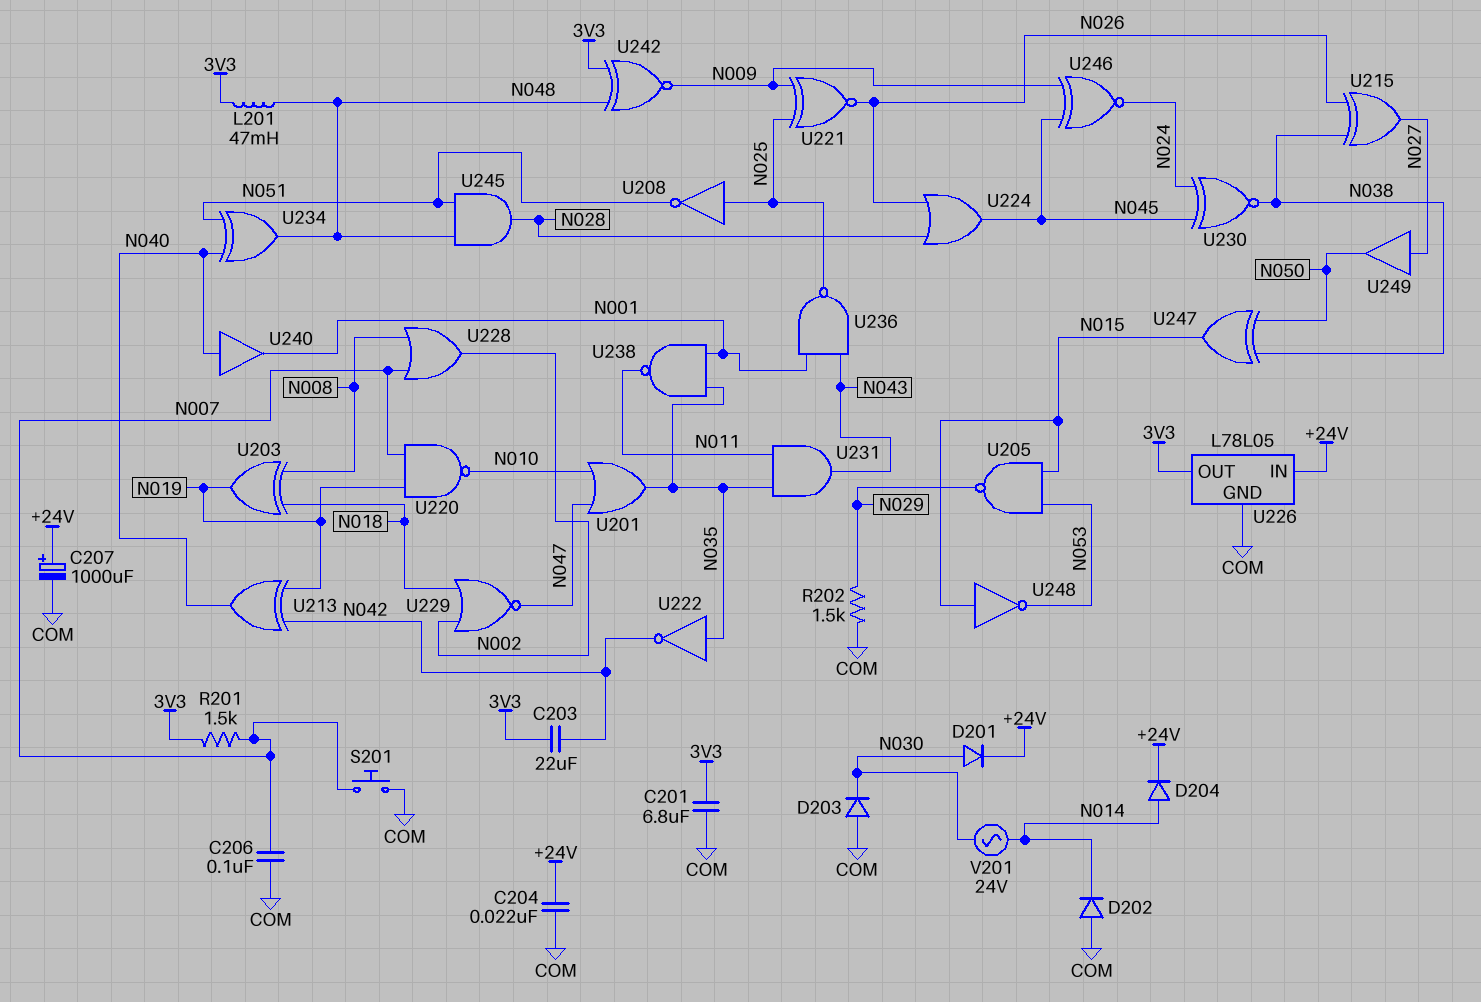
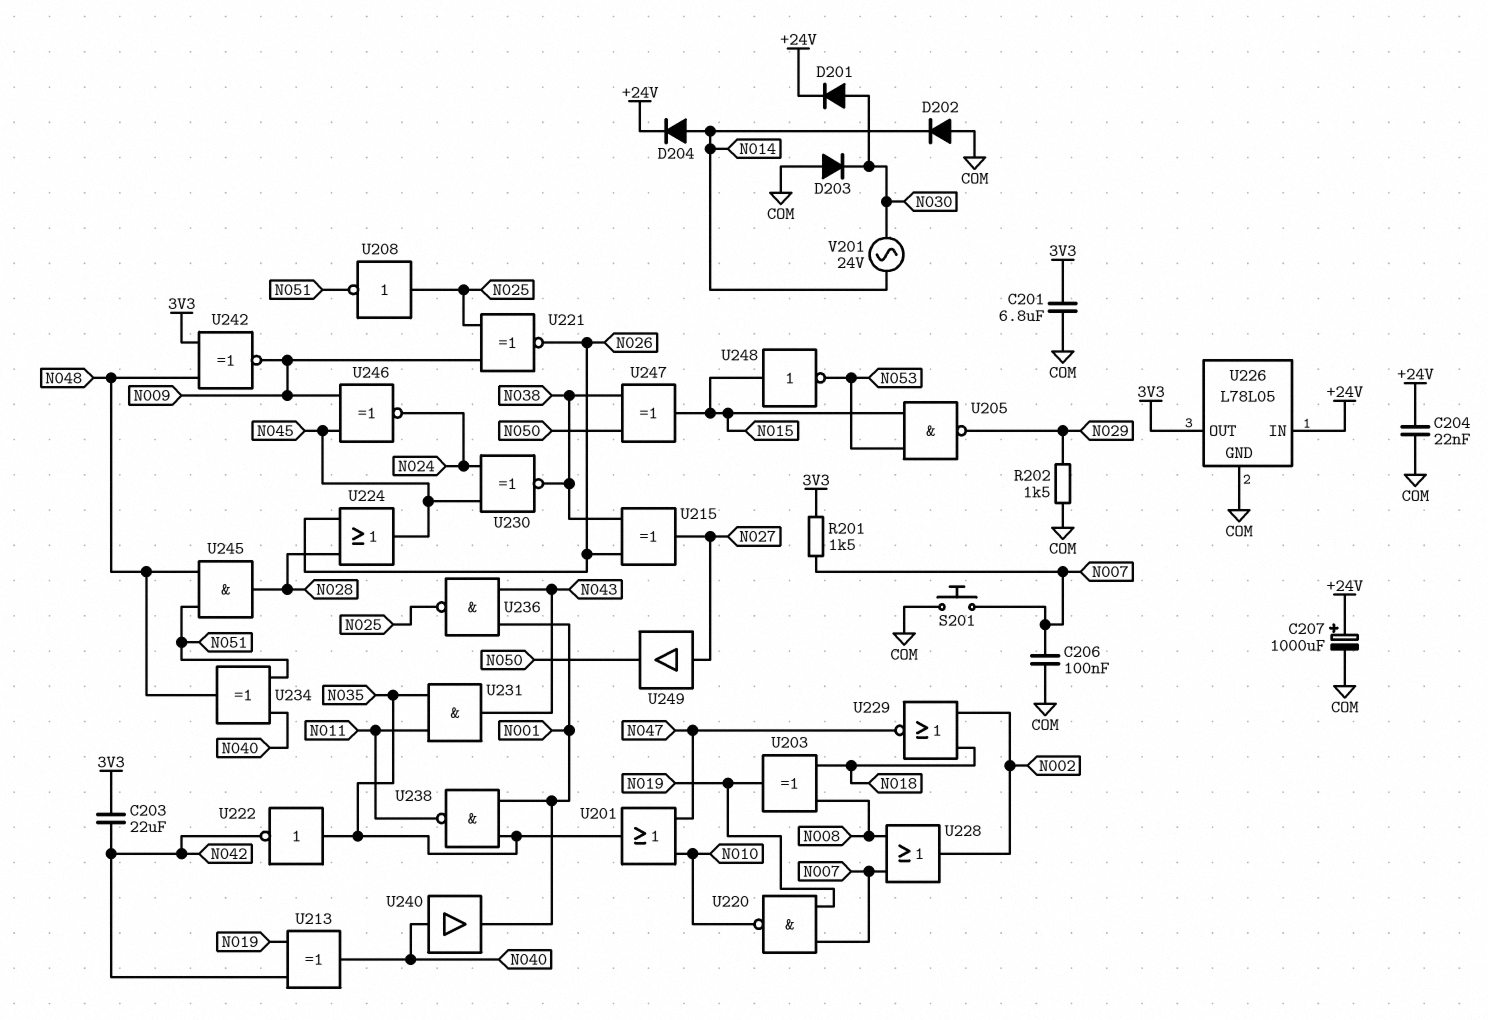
L201: 47mH (3V3, N048) -> none

